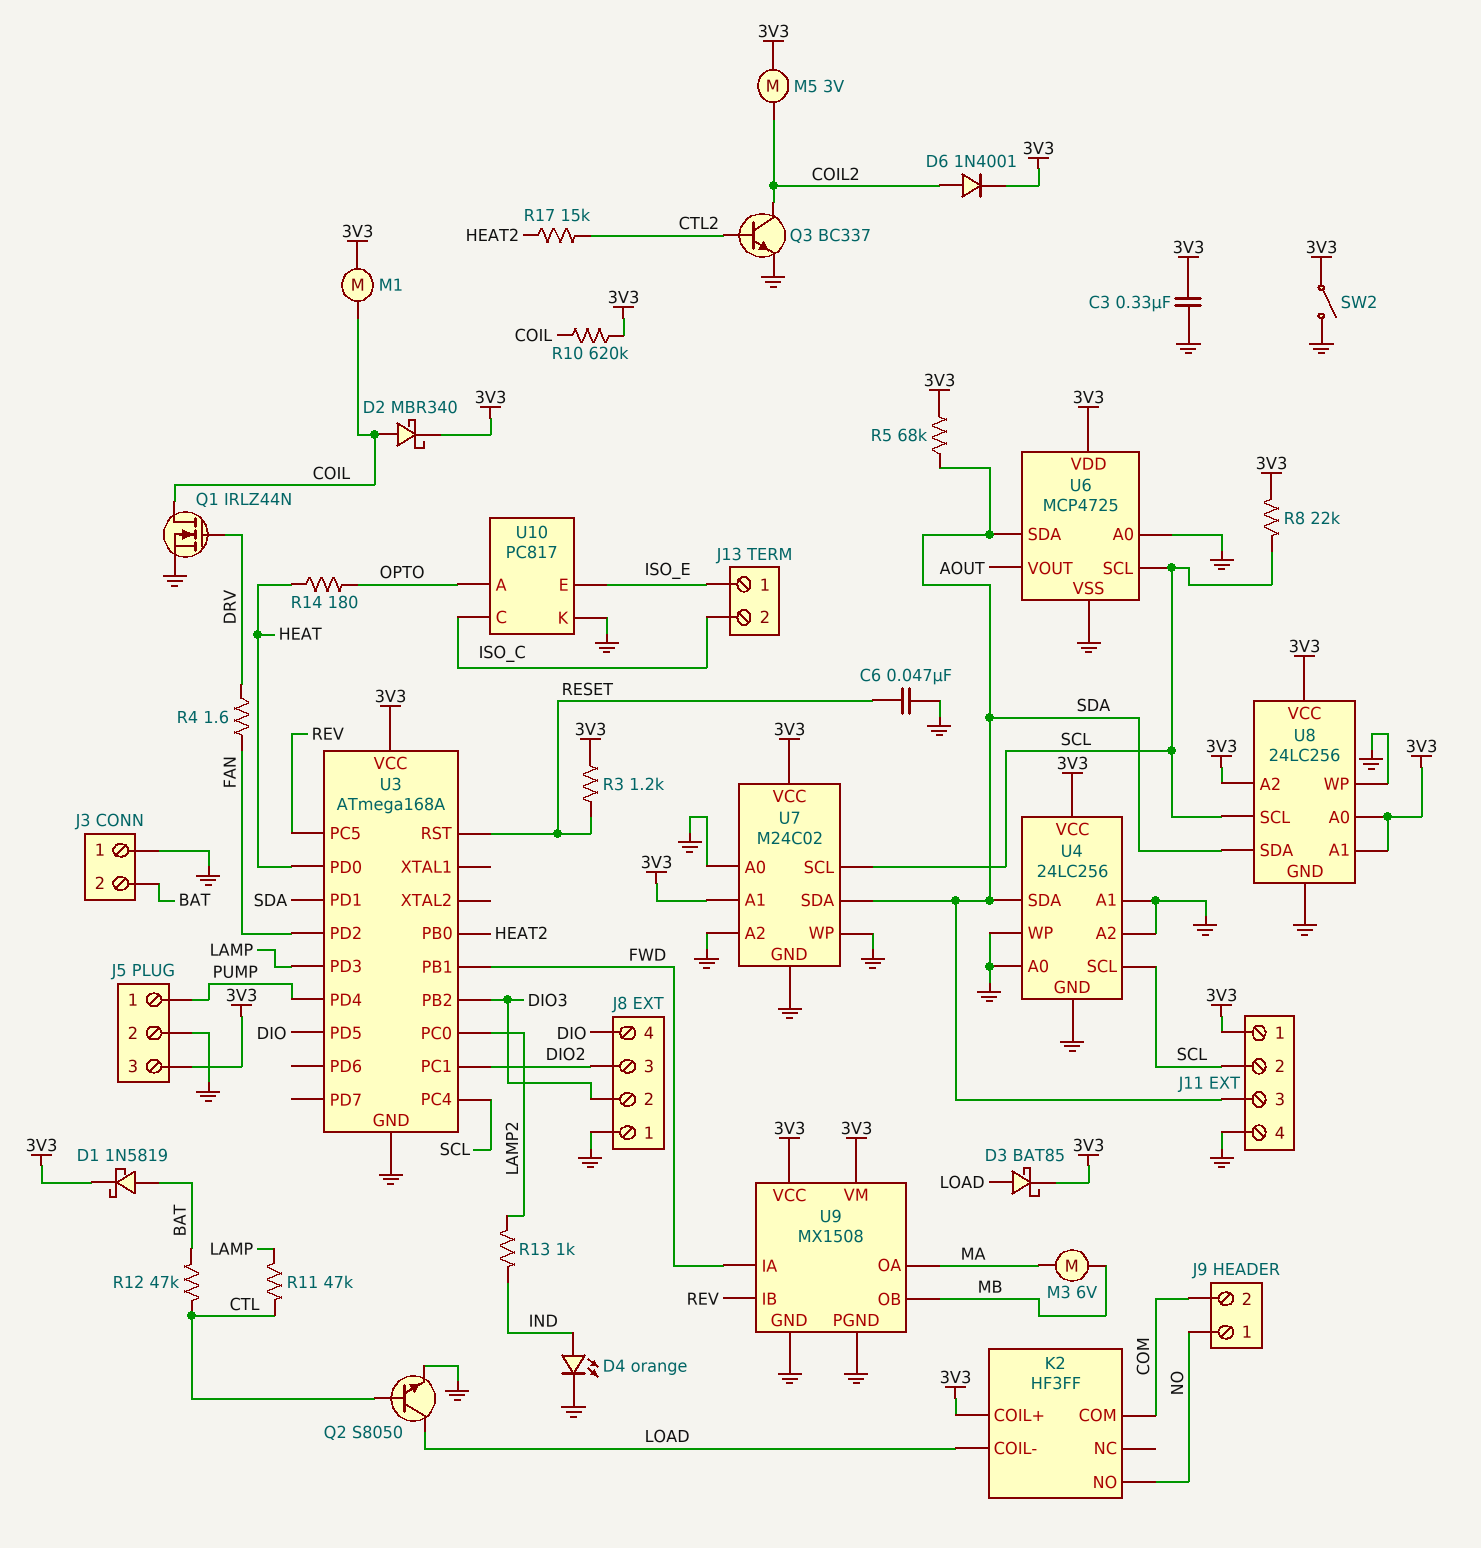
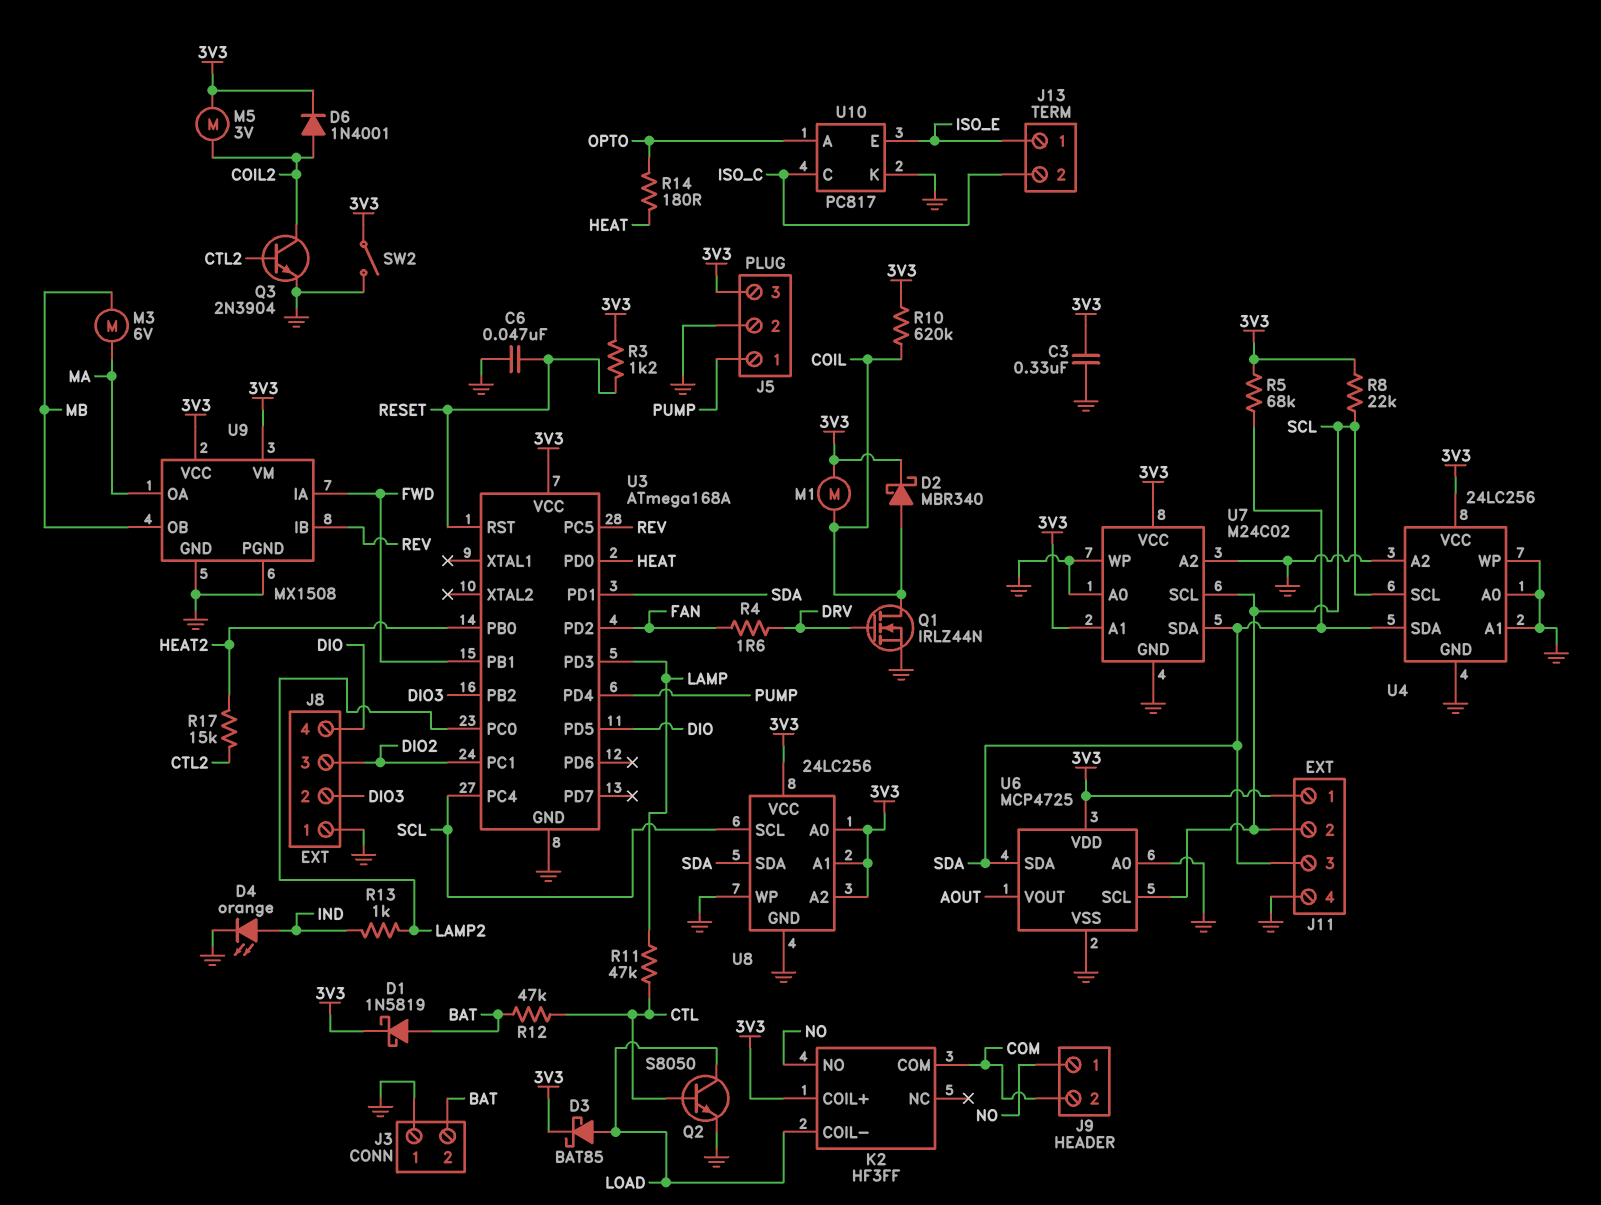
Q3: NPN BC337 (B CTL2, C COIL2, E GND) -> NPN 2N3904 (B CTL2, C COIL2, E GND)

